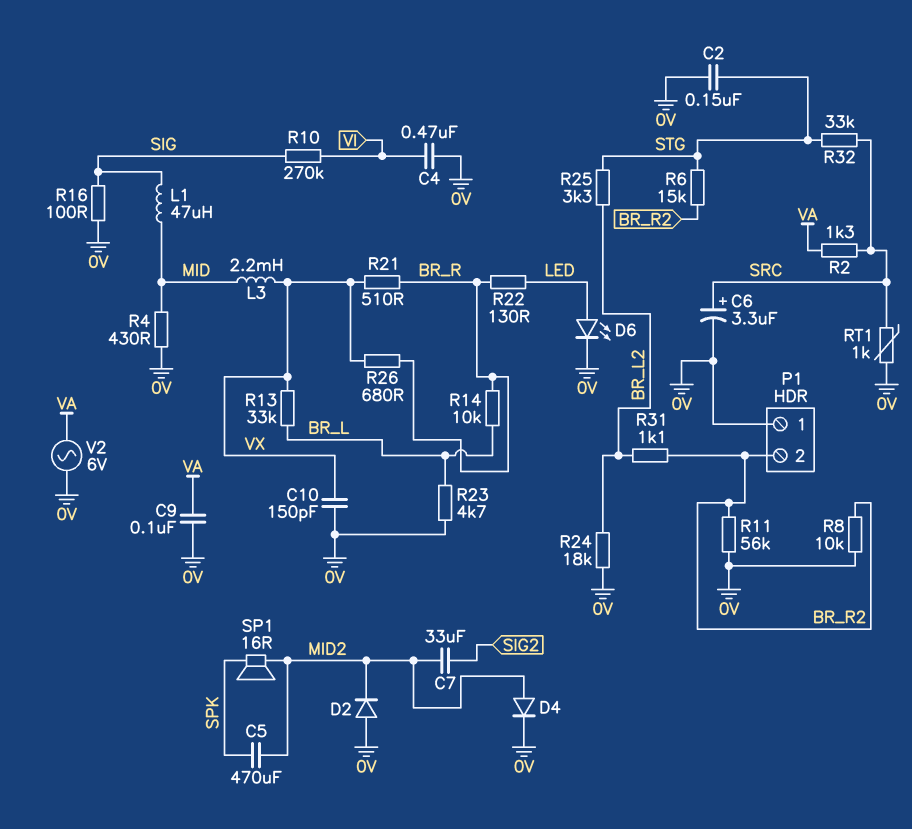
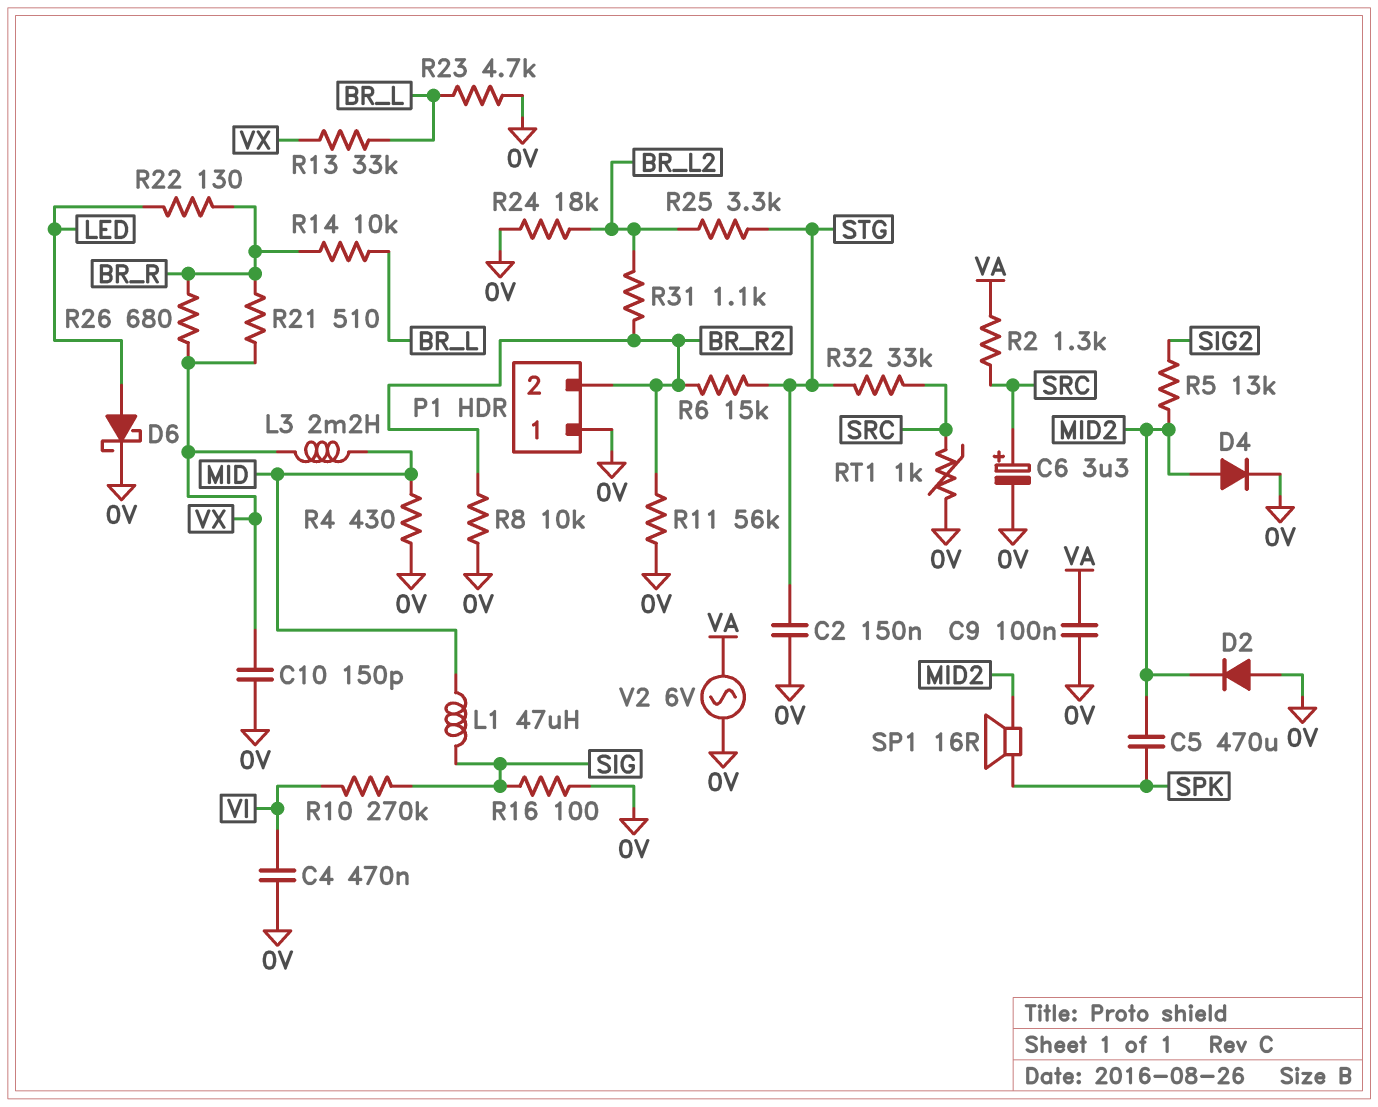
C7: 33uF (MID2, SIG2) -> none
D6: LED (A LED, K 0V) -> schottky (A LED, K 0V)
R5: none -> 13k (MID2, SIG2)

